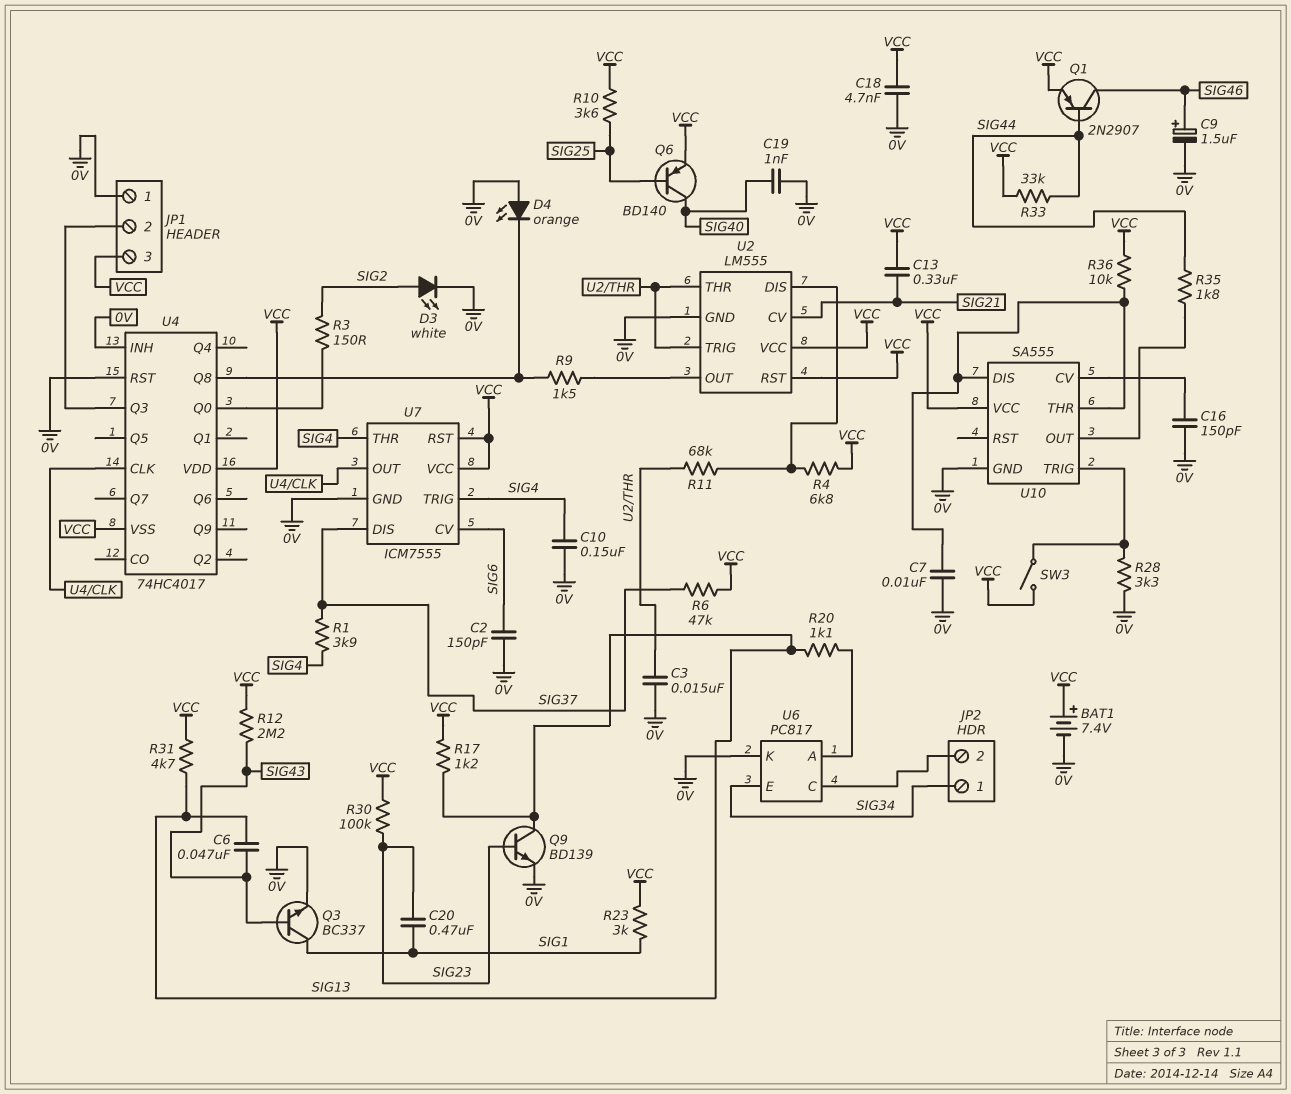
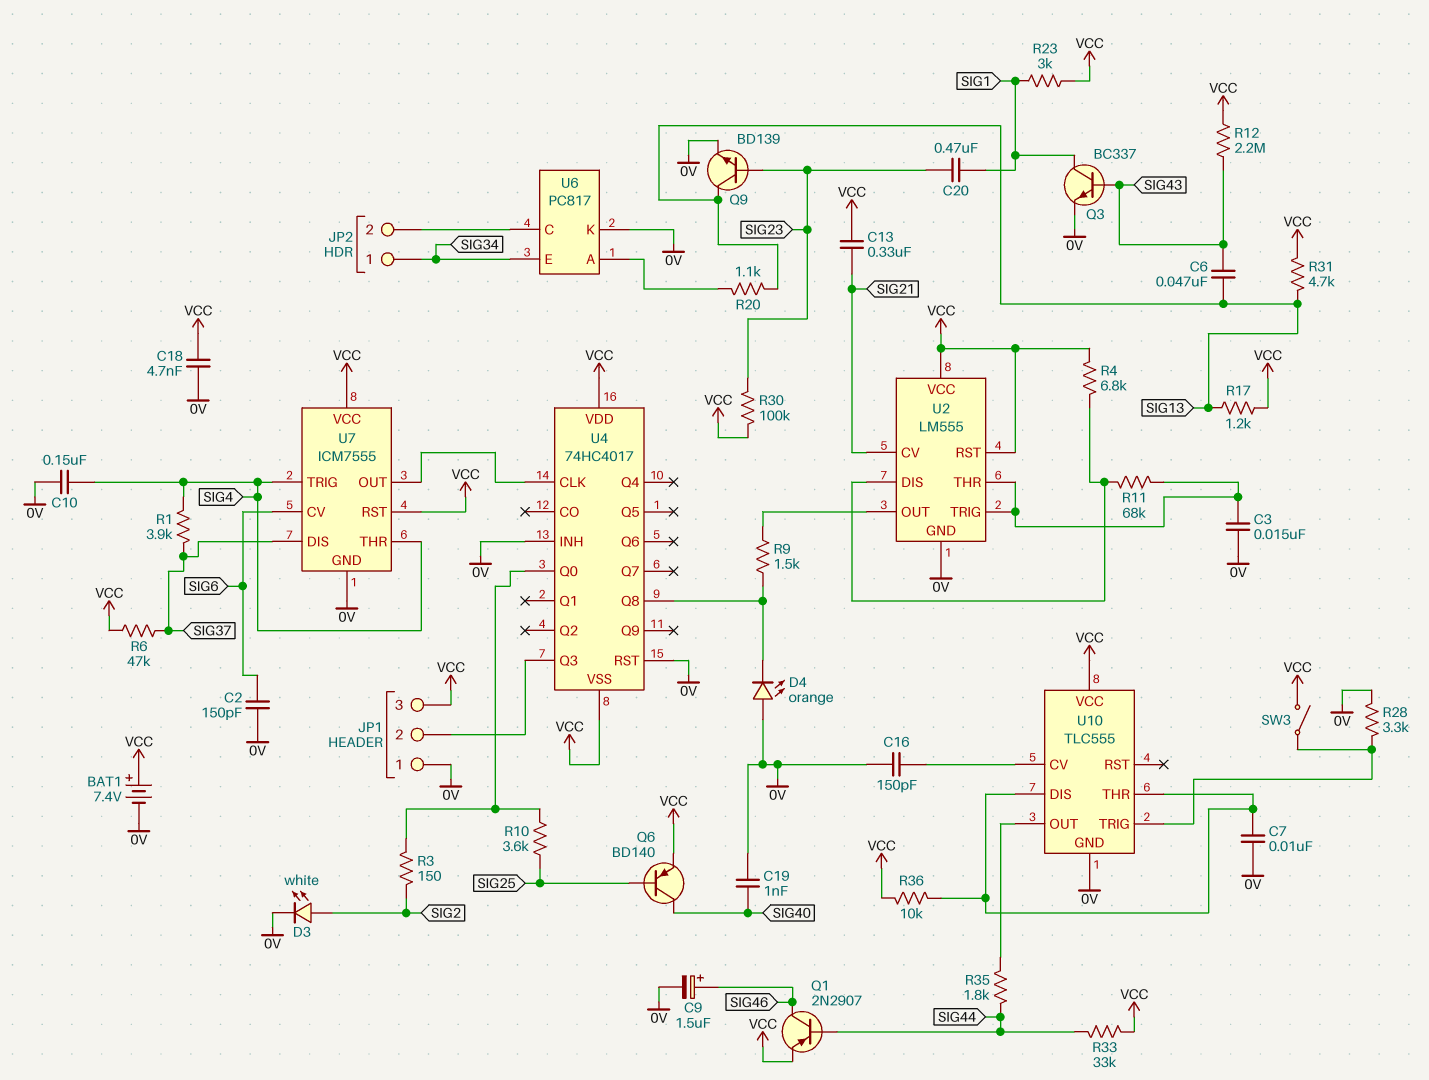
R10: 3.6k (SIG25, VCC) -> 3.6k (SIG25, U4/Q0)
U10: SA555 -> TLC555

